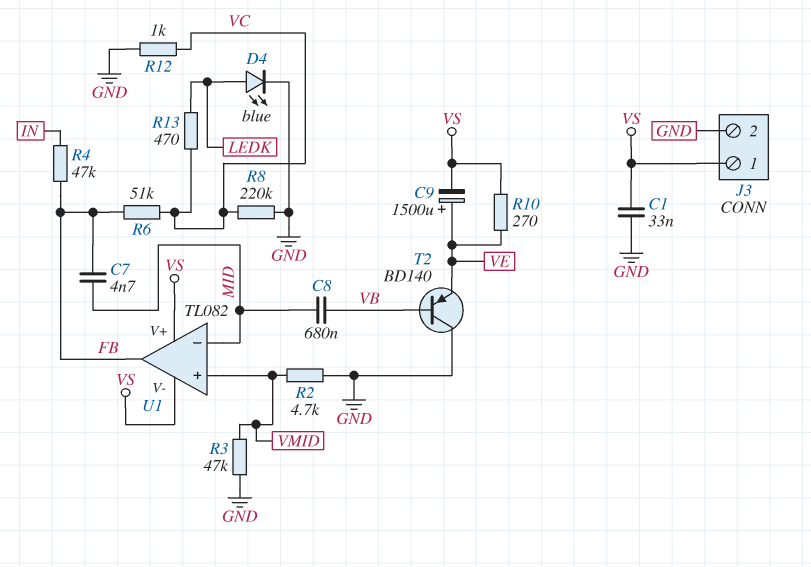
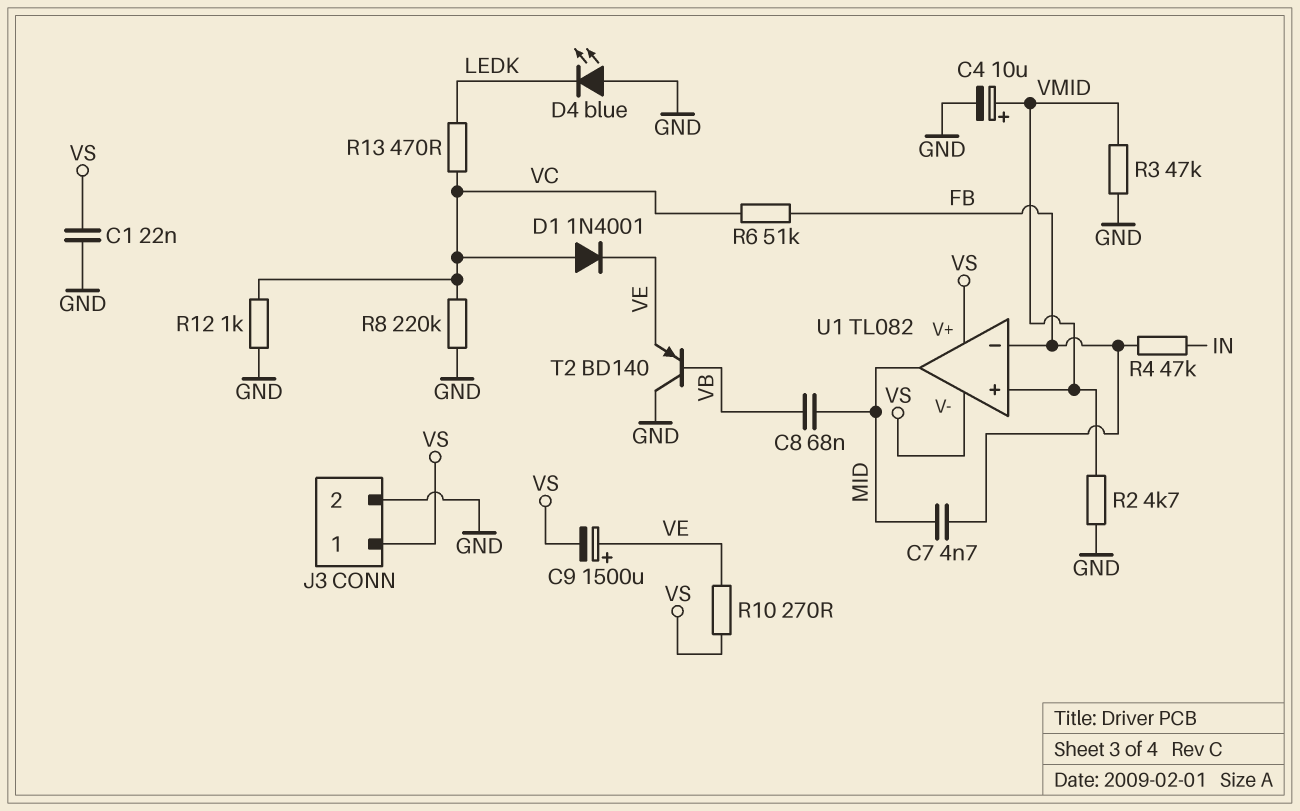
C1: 33nF (GND, VS) -> 22nF (GND, VS)
C4: none -> 10uF (plus VMID, minus GND)
C8: 680nF (MID, VB) -> 68nF (MID, VB)
D1: none -> diode 1N4001 (A VC, K VE)
D4: LED blue (A LEDK, K GND) -> LED blue (A GND, K LEDK)
U1 pin in-: MID -> FB
U1 pin out: FB -> MID

